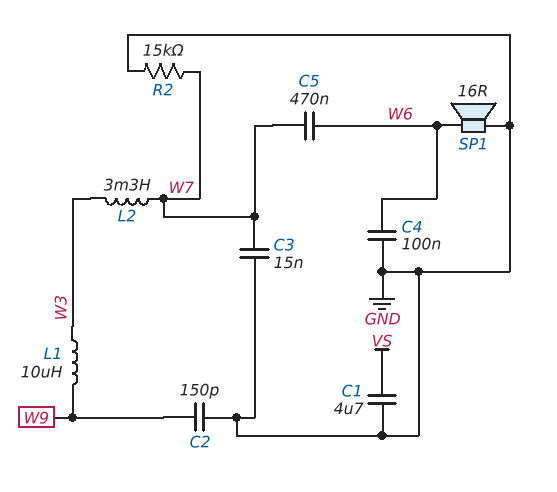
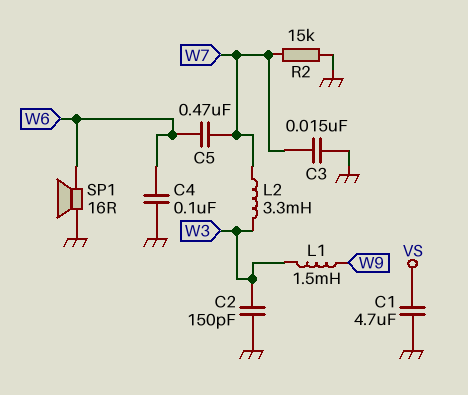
C2: 150pF (GND, W9) -> 150pF (GND, W3)
L1: 10uH (W3, W9) -> 1.5mH (W3, W9)

